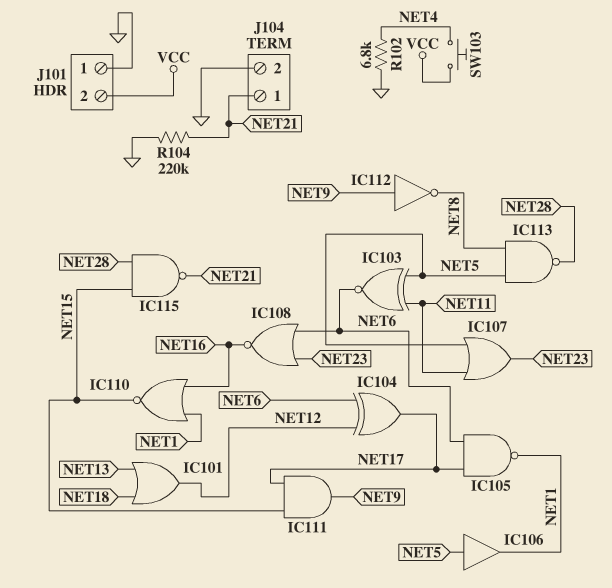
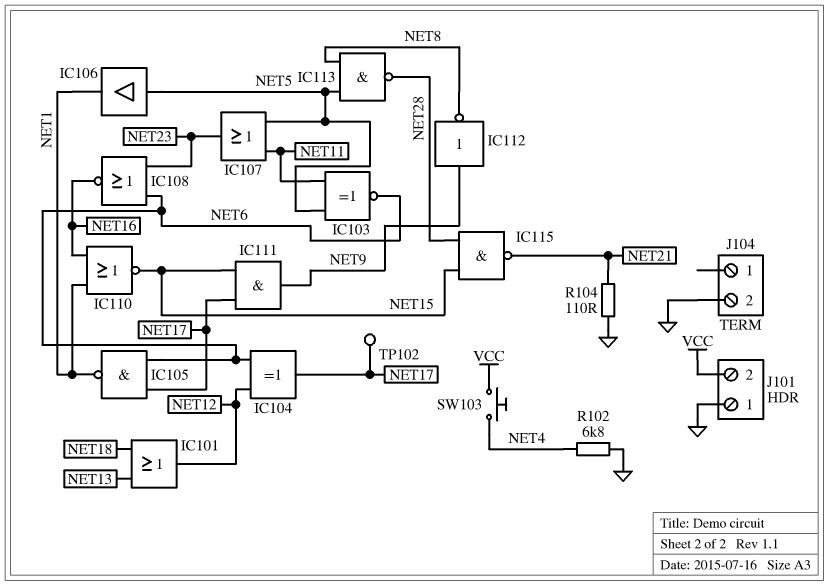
J104 pin 1: NET21 -> none
R104: 220k (GND, NET21) -> 110 (GND, NET21)
TP102: none -> test point (NET17)

